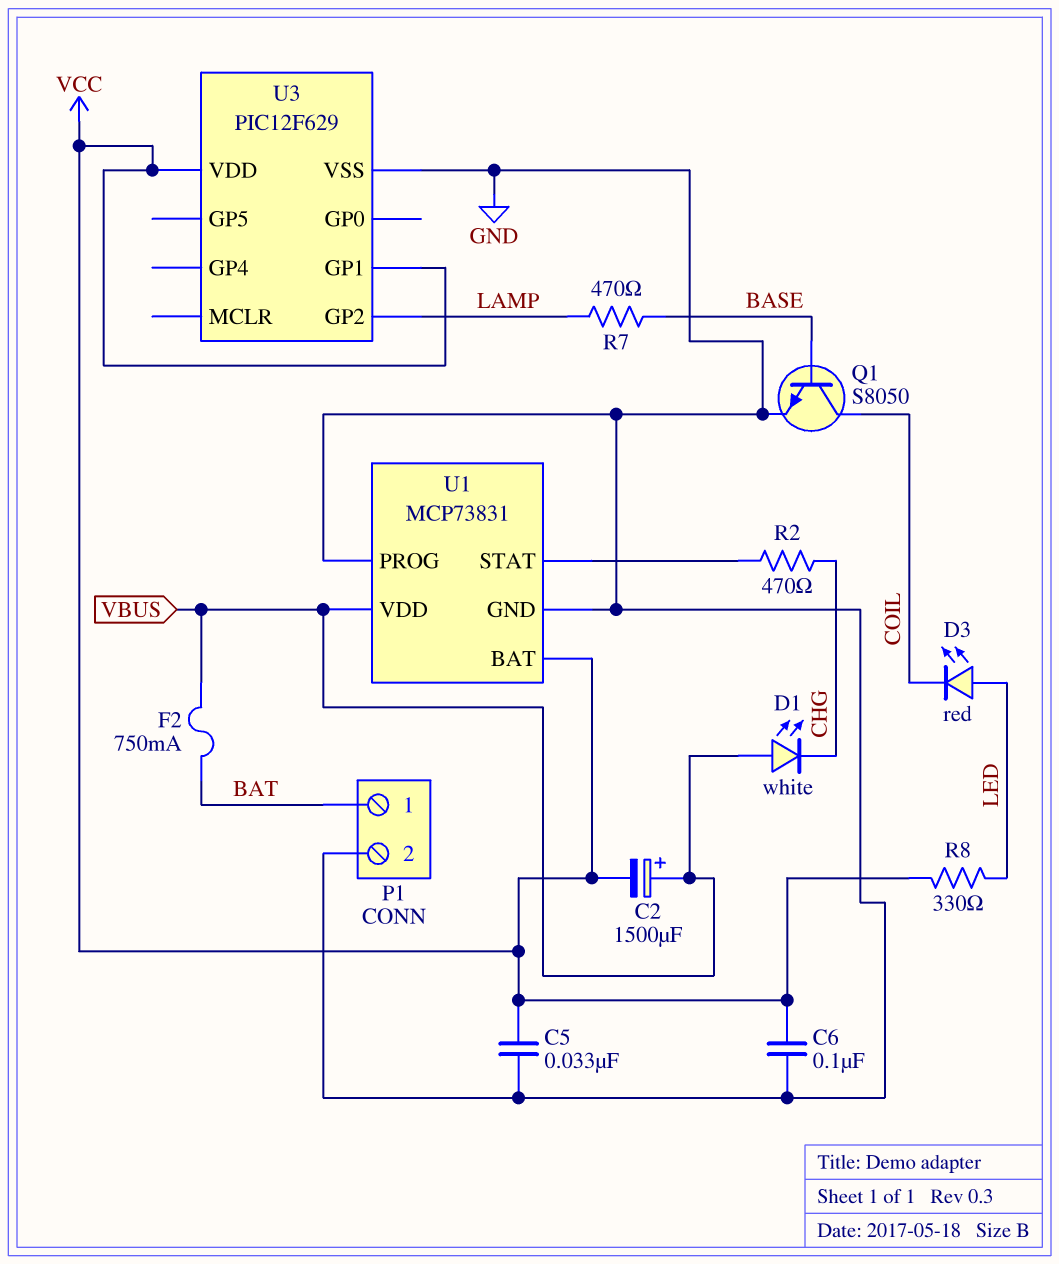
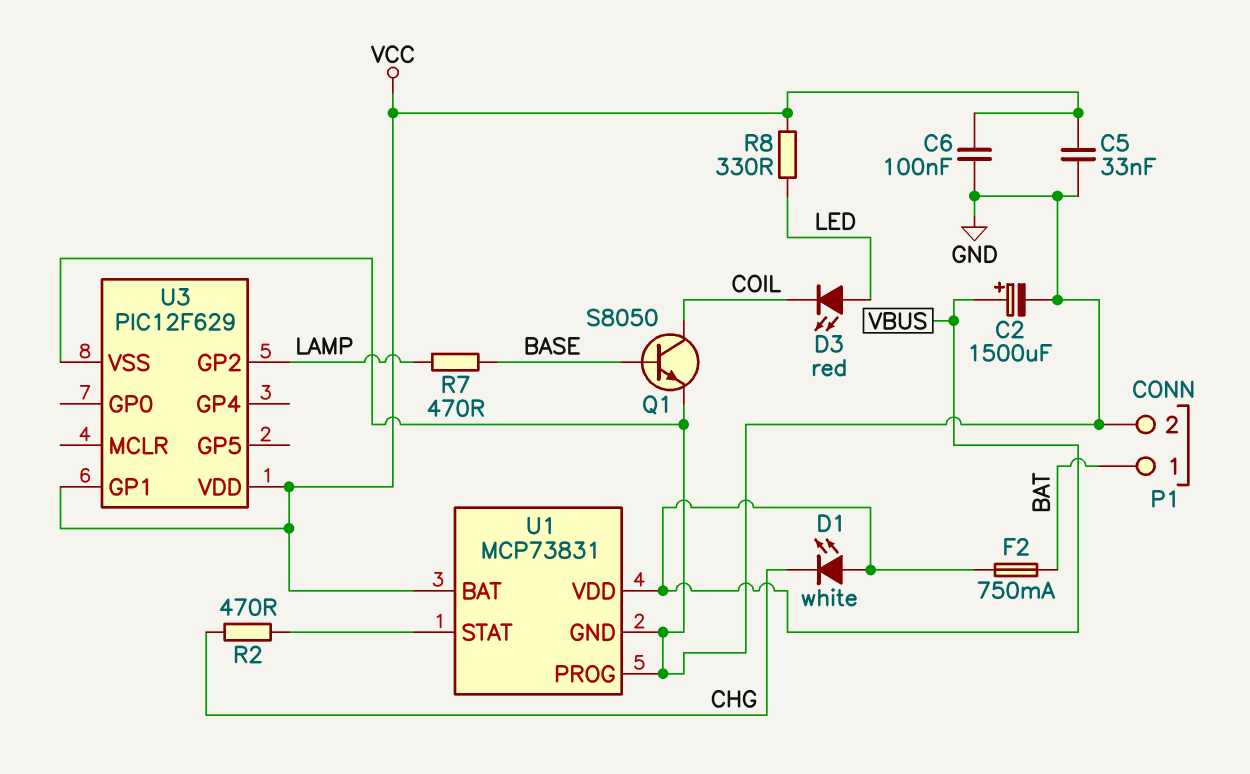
C2: 1500uF (plus VBUS, minus VCC) -> 1500uF (plus VBUS, minus GND)

